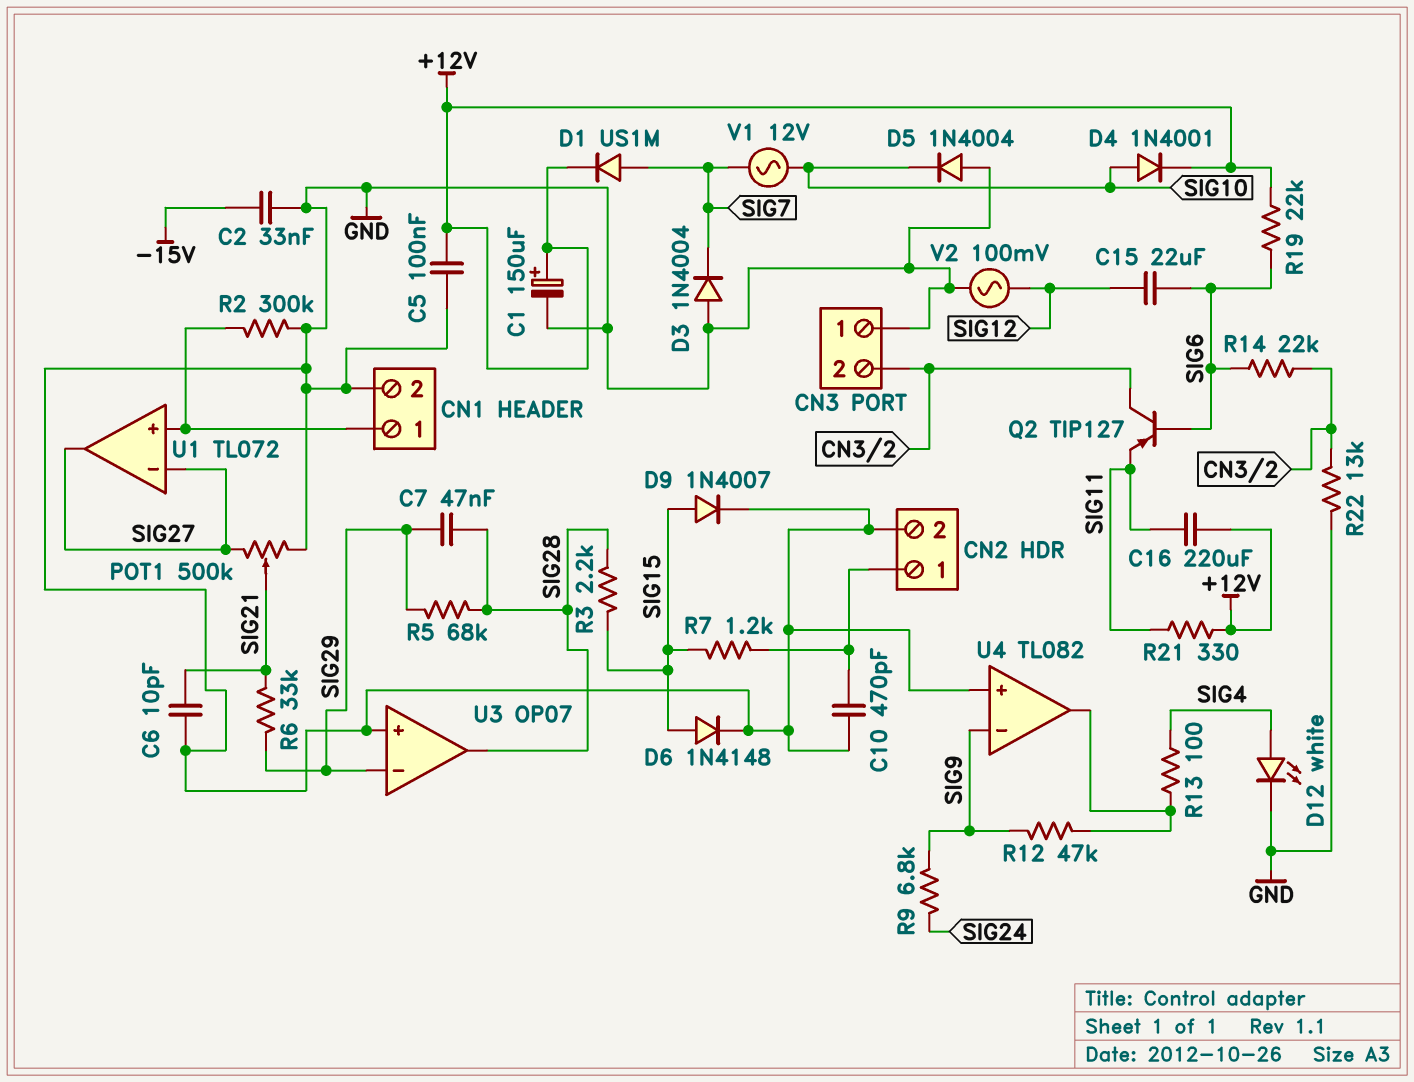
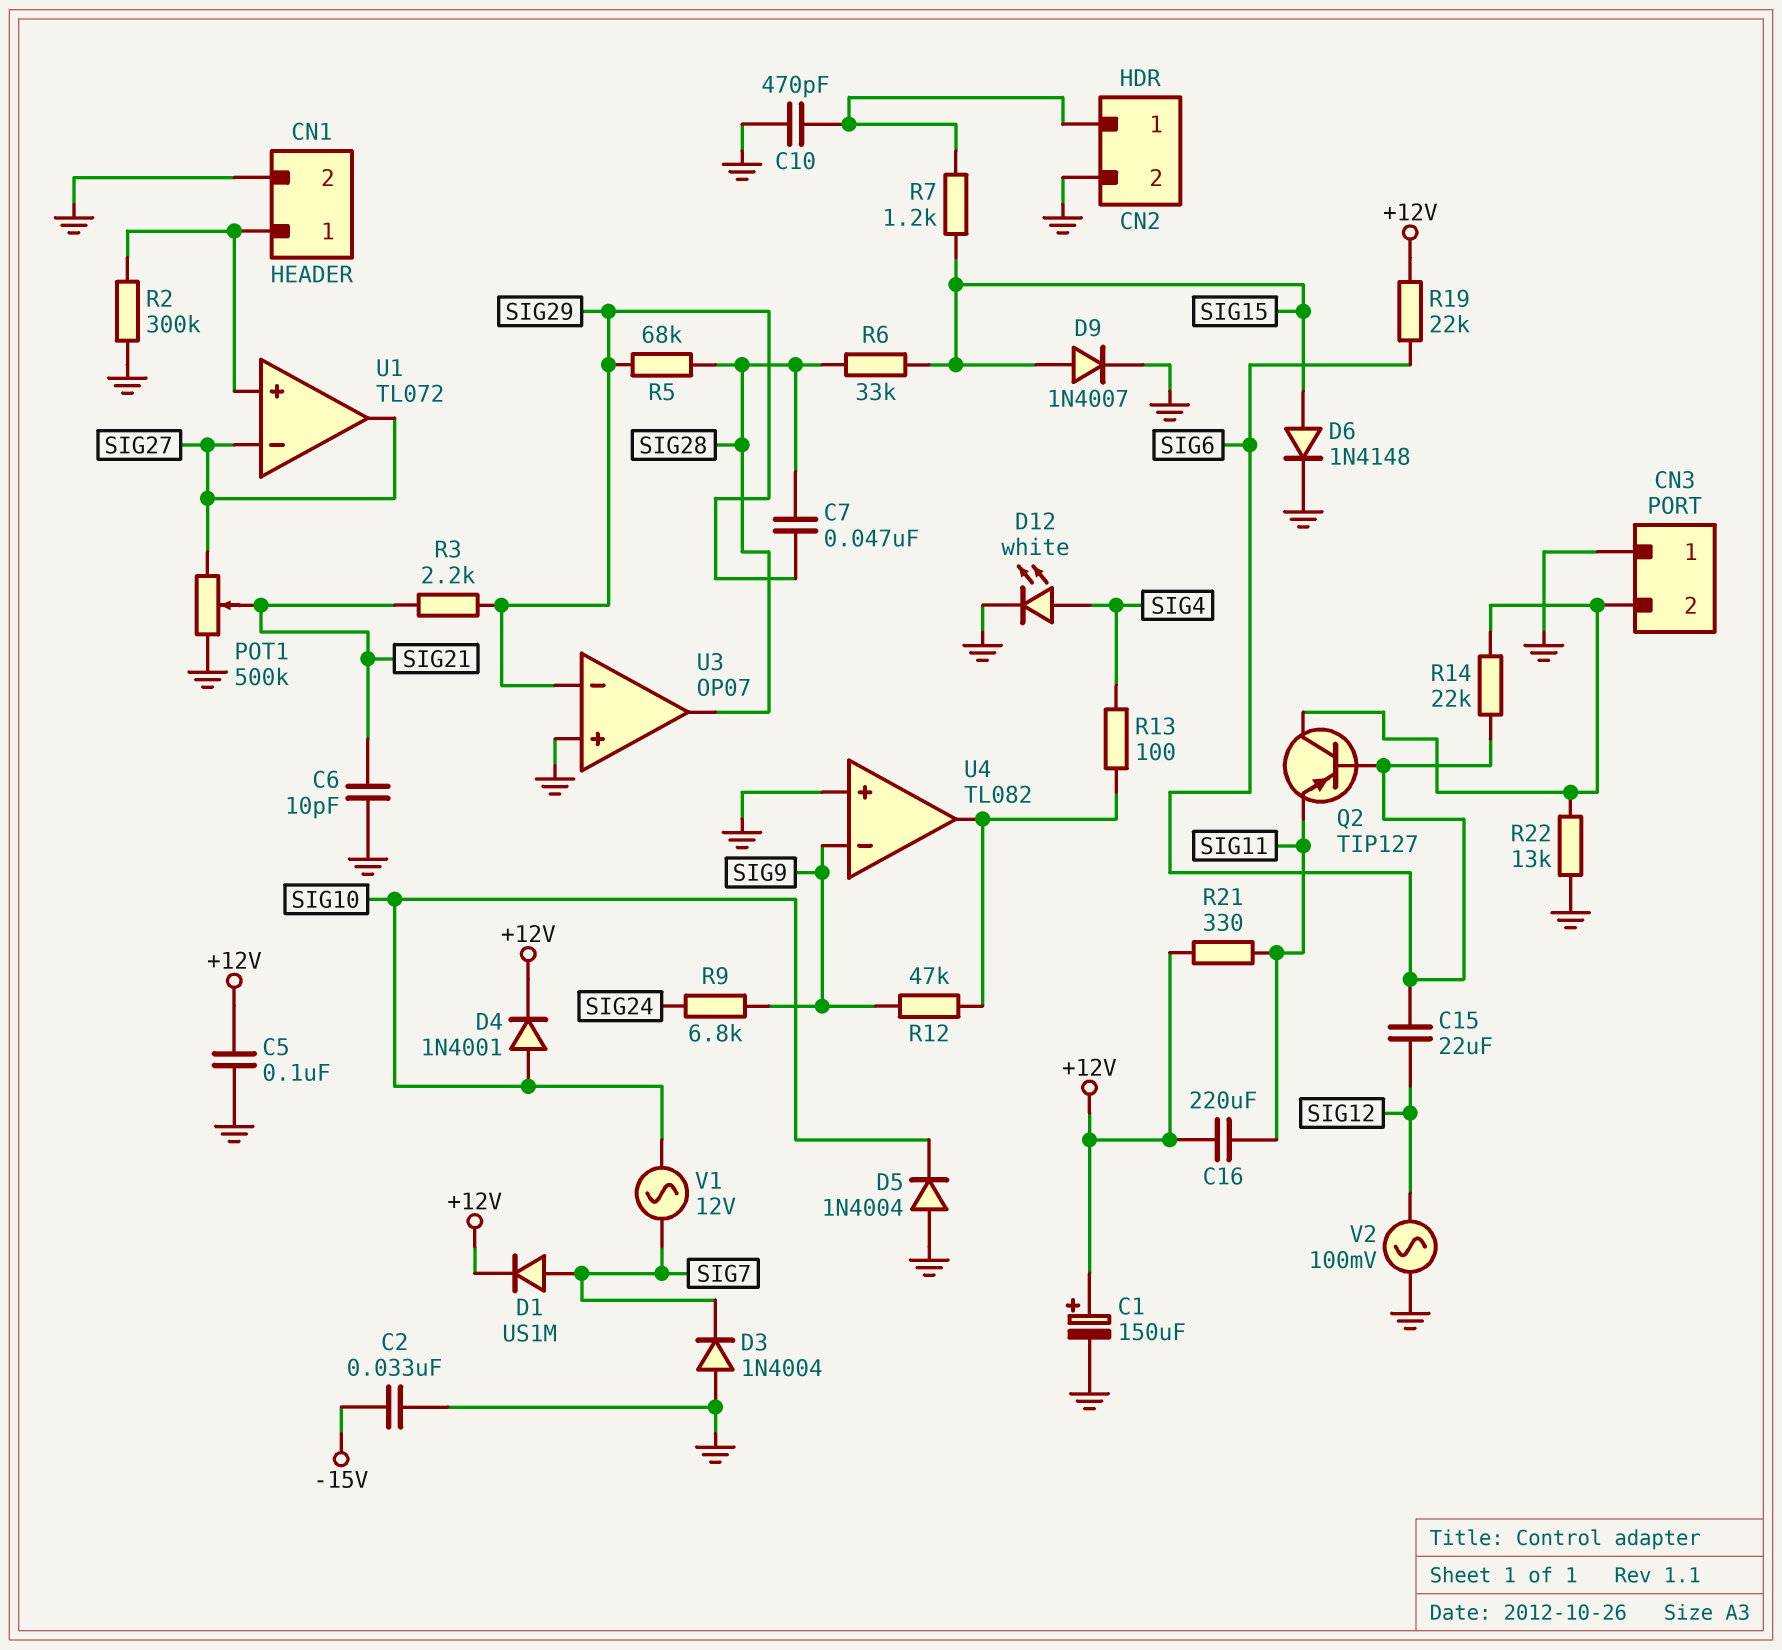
R3: 2.2k (SIG15, SIG28) -> 2.2k (SIG21, SIG29)
R6: 33k (SIG21, SIG29) -> 33k (SIG15, SIG28)

